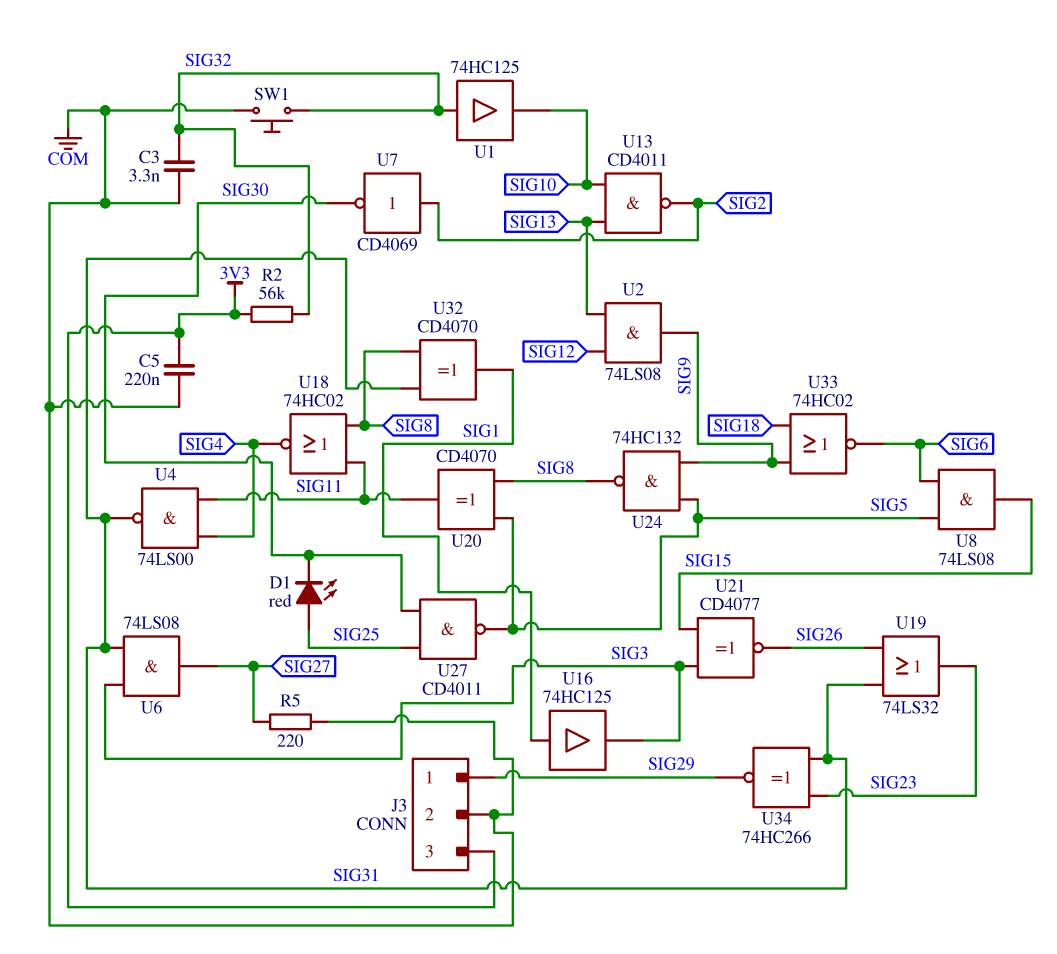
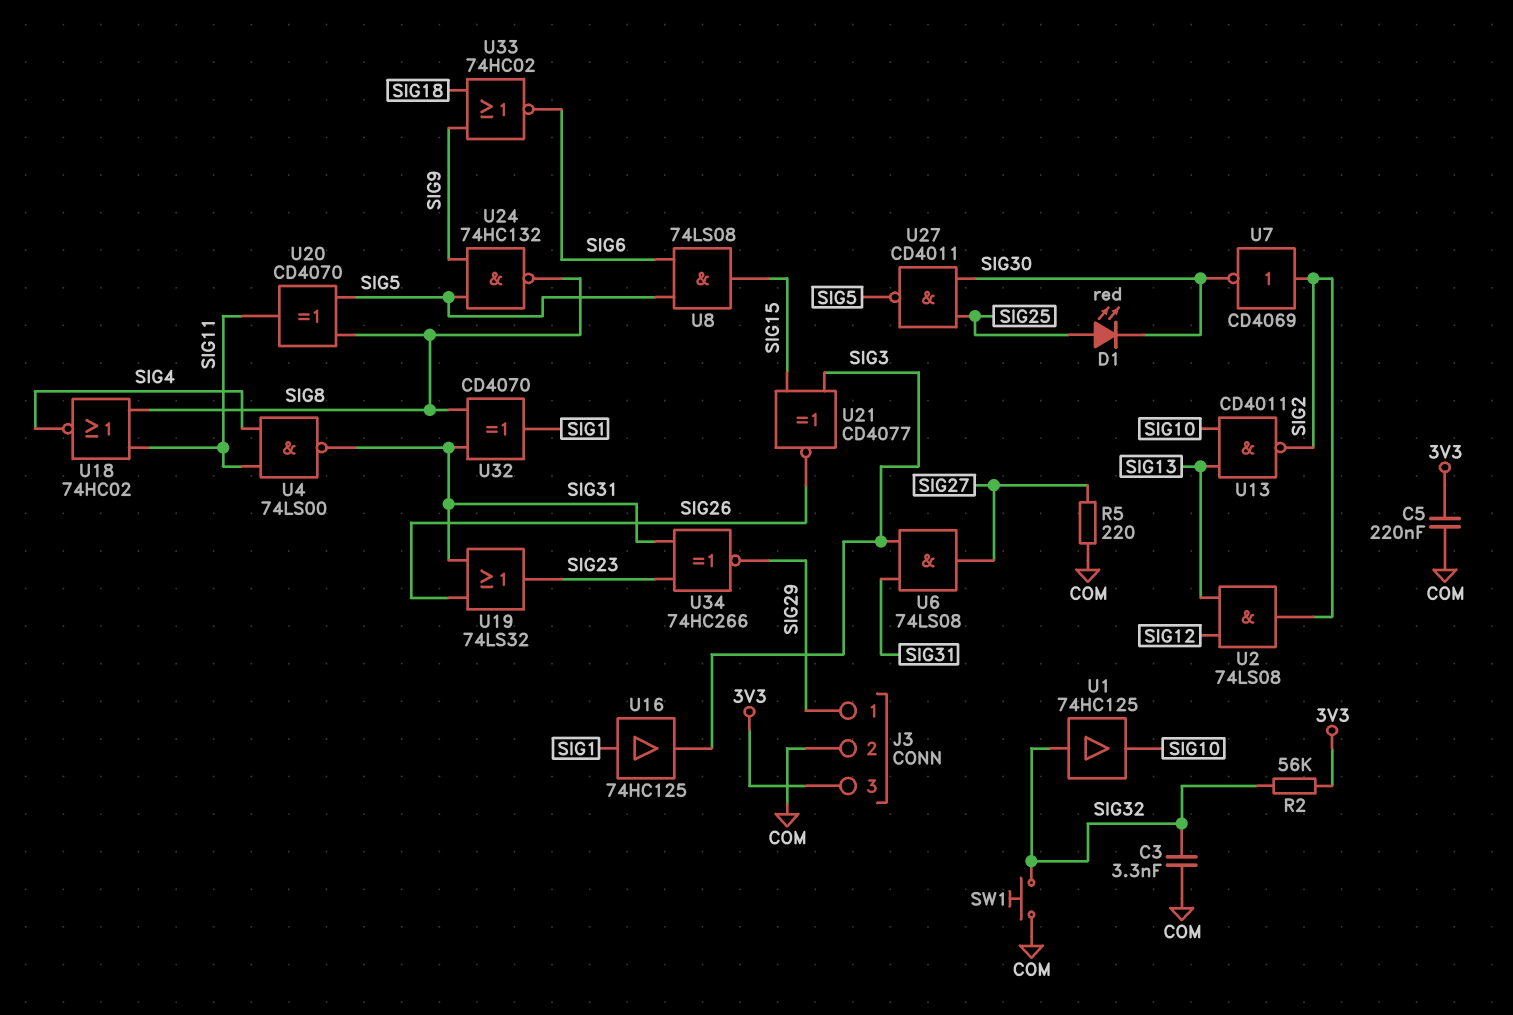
U2: AND 74LS08 (in SIG12, in SIG13, out SIG9) -> AND 74LS08 (in SIG12, in SIG13, out SIG2)

